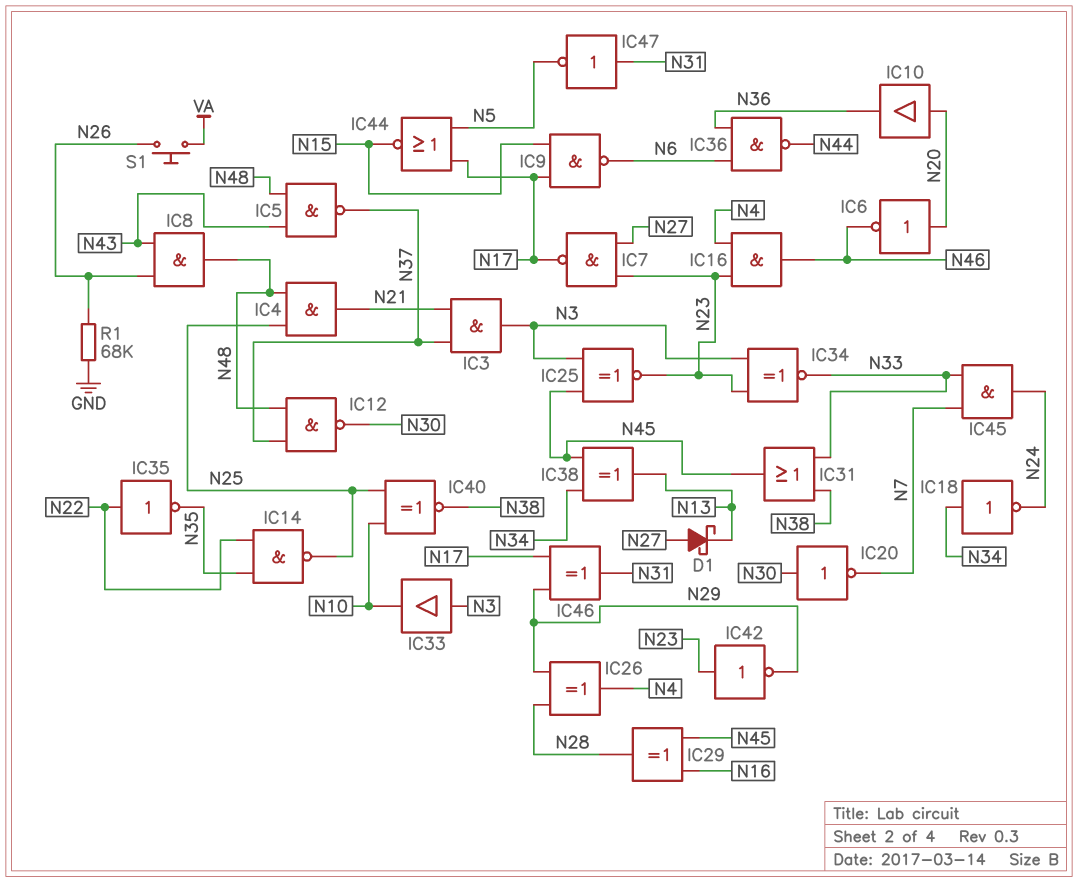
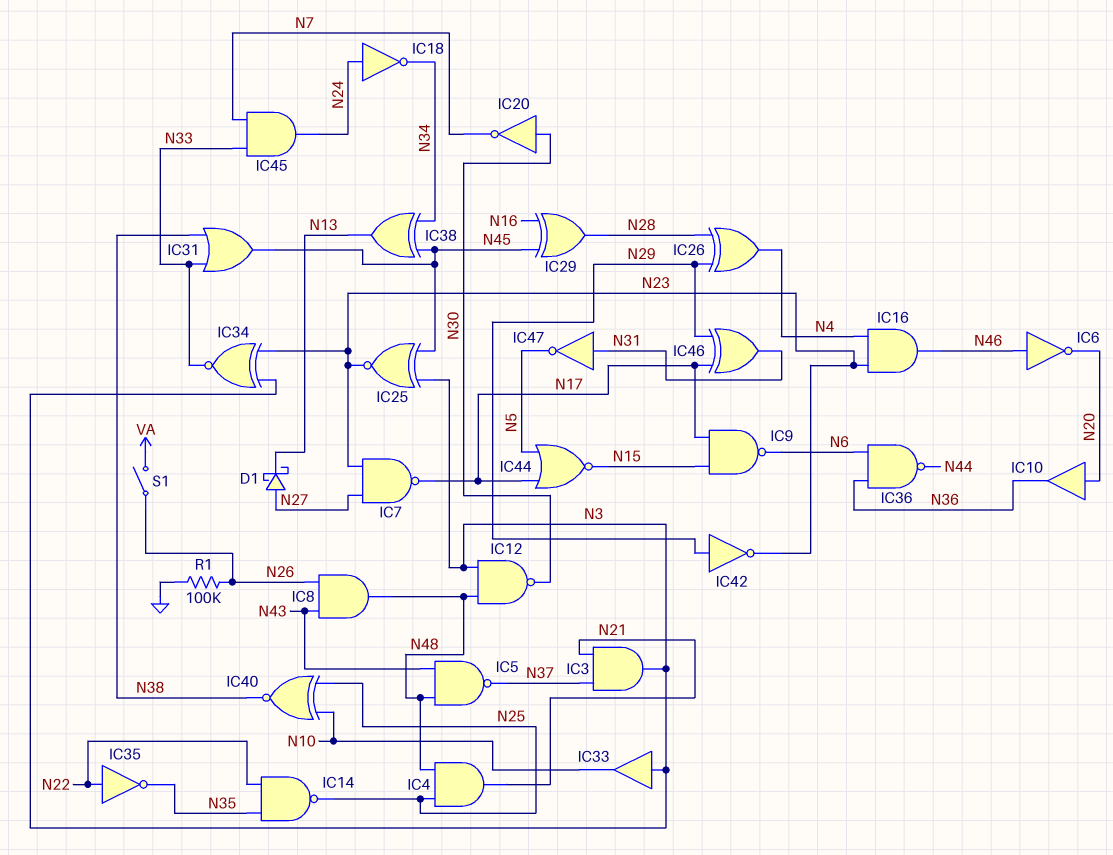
IC6: NOT (in N20, out N46) -> NOT (in N46, out N20)
IC12: NAND (in N37, in N48, out N30) -> NAND (in N3, in N48, out N30)
IC18: NOT (in N34, out N24) -> NOT (in N24, out N34)
IC42: NOT (in N23, out N29) -> NOT (in N29, out N23)
R1: 68k (GND, N26) -> 100k (GND, N26)
S1: button (N26, VA) -> switch (N26, VA)

